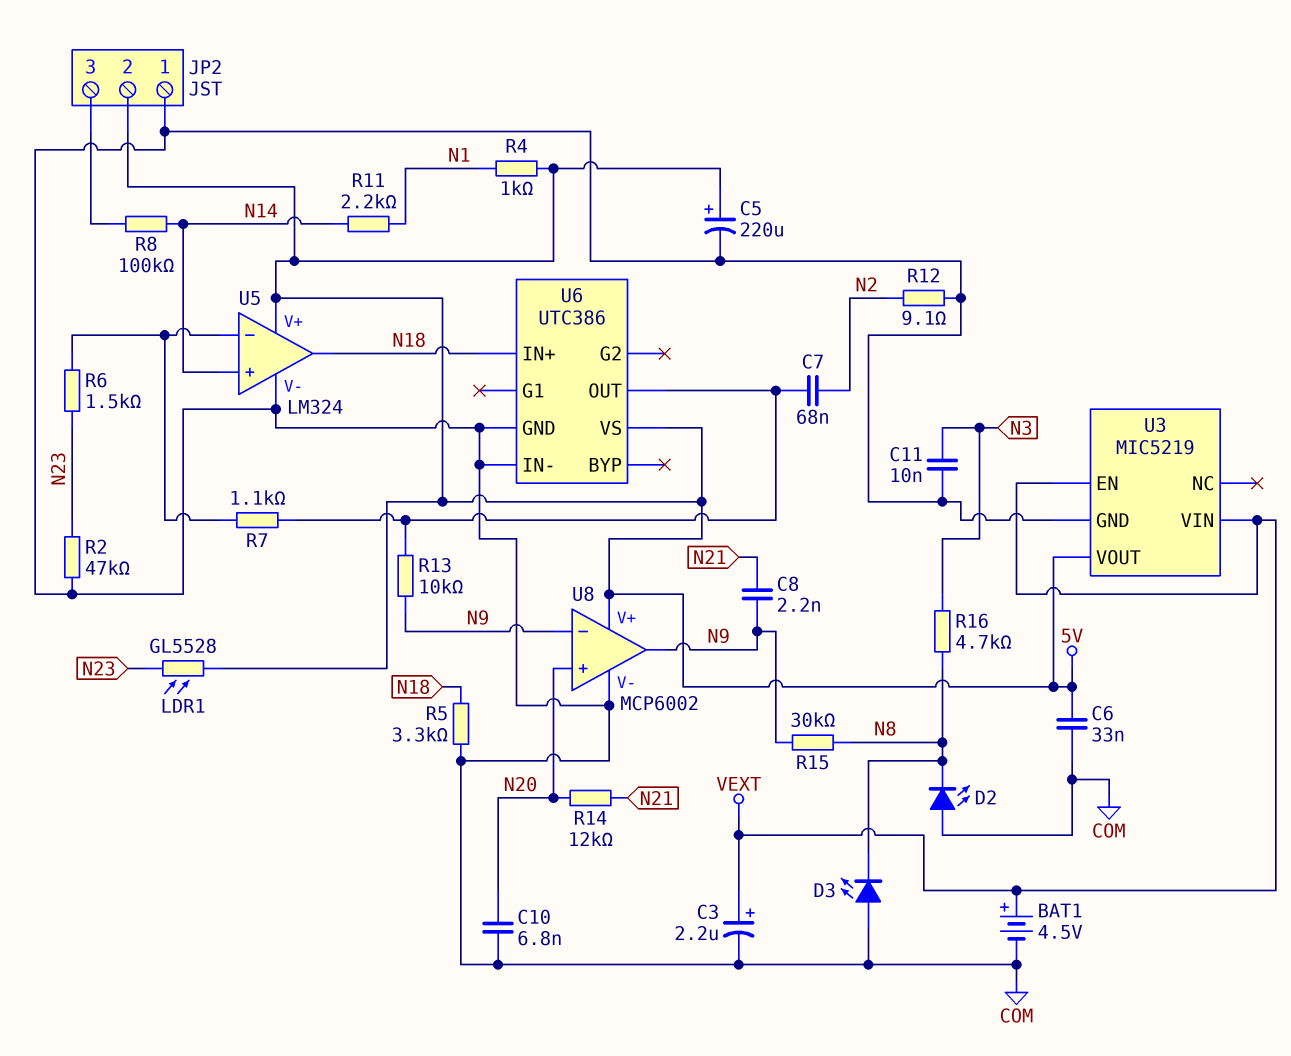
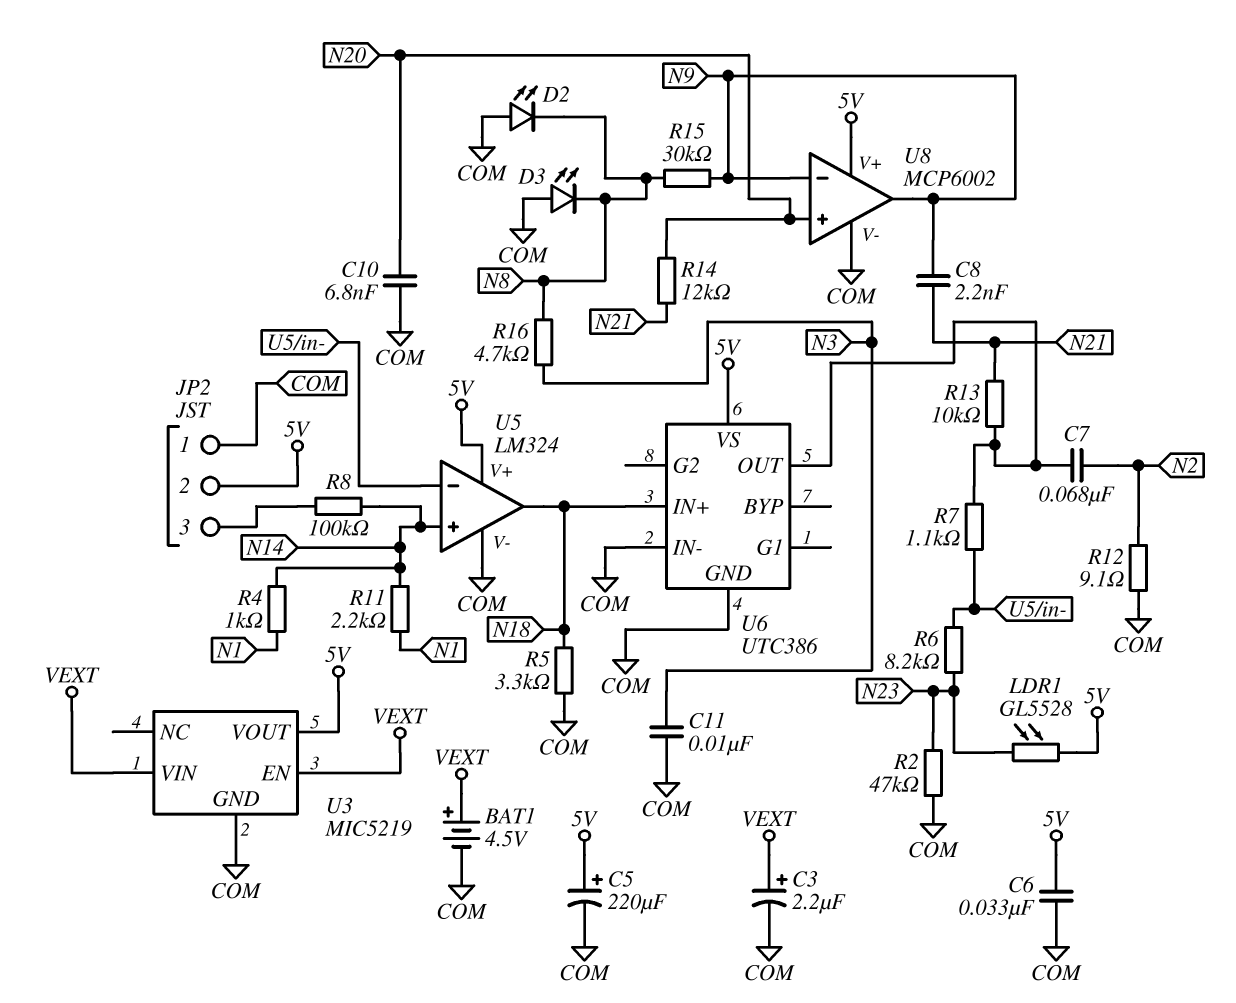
R4: 1k (5V, N1) -> 1k (N1, N14)
R6: 1.5k (N23, U5/in-) -> 8.2k (N23, U5/in-)
R13: 10k (N9, U6/OUT) -> 10k (N21, U6/OUT)

